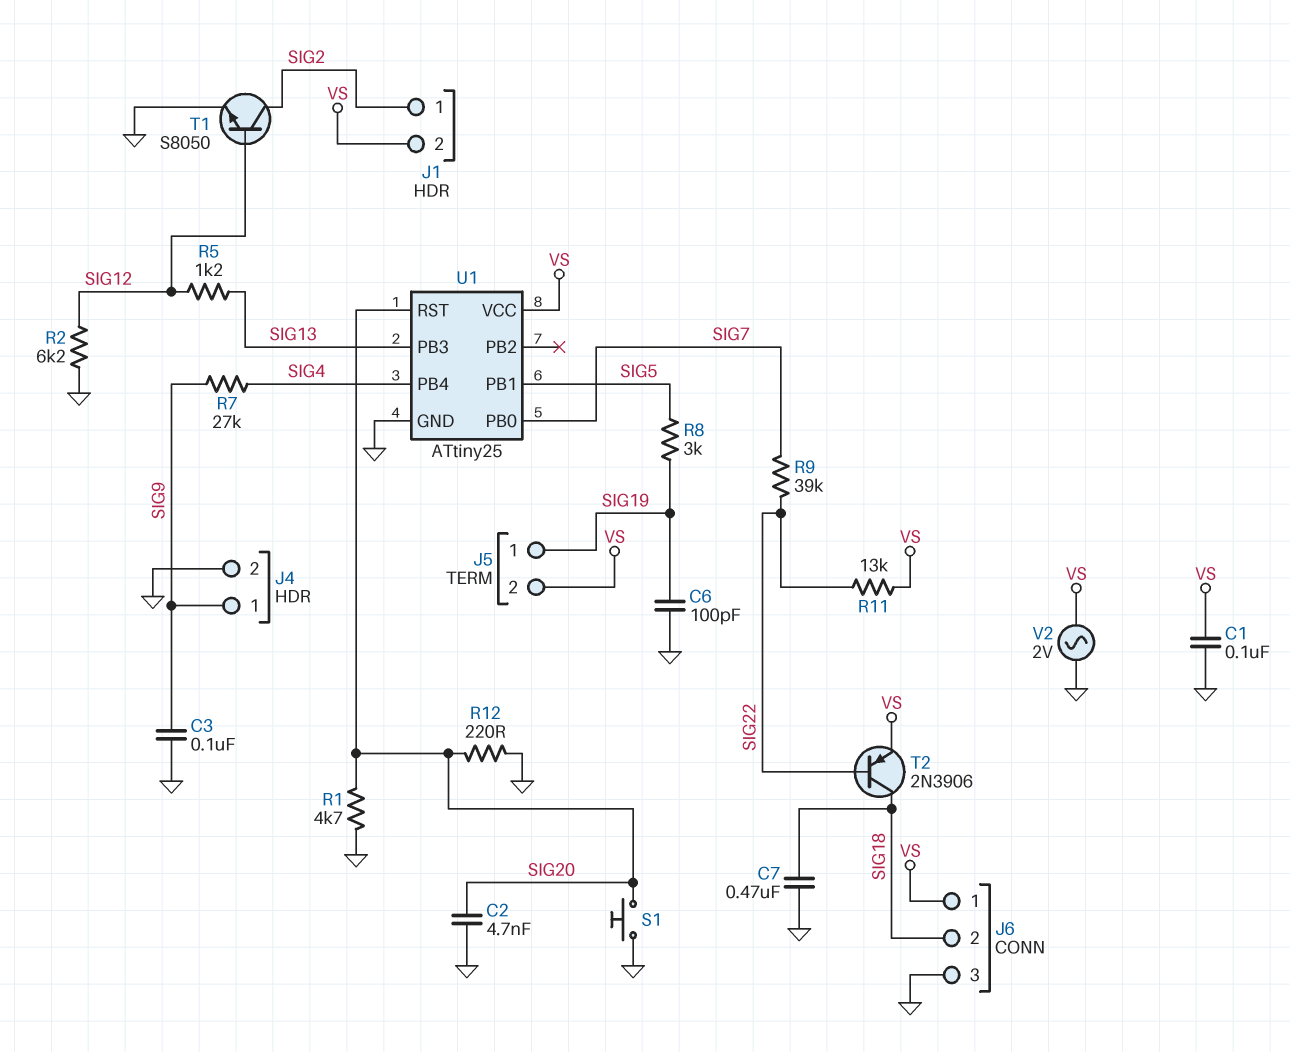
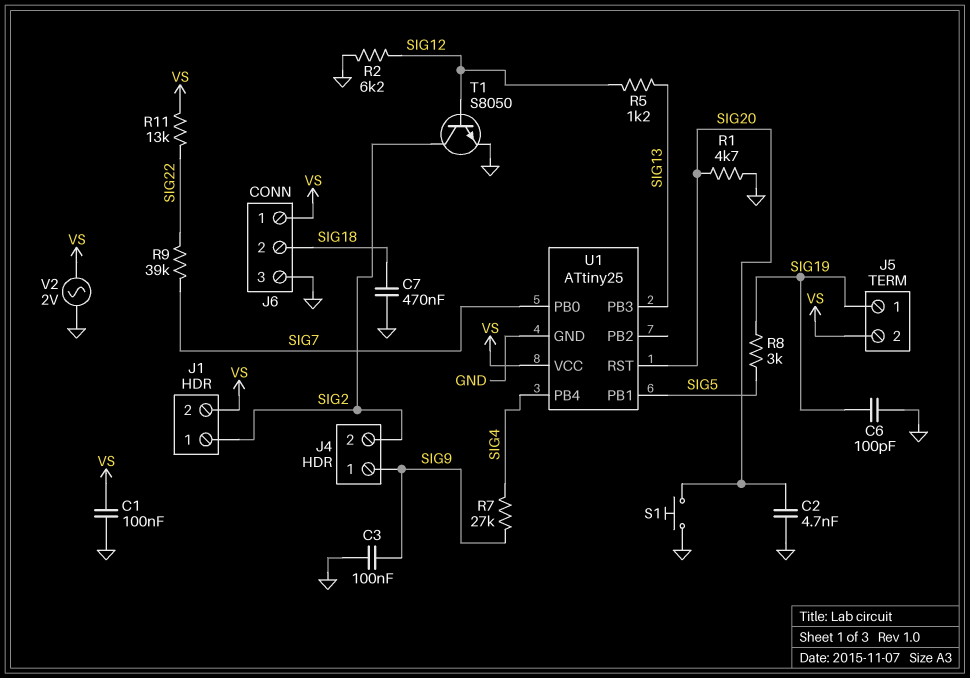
J4 pin 2: GND -> SIG2
R12: 220 (GND, SIG20) -> none
T2: PNP 2N3906 (B SIG22, C SIG18, E VS) -> none

